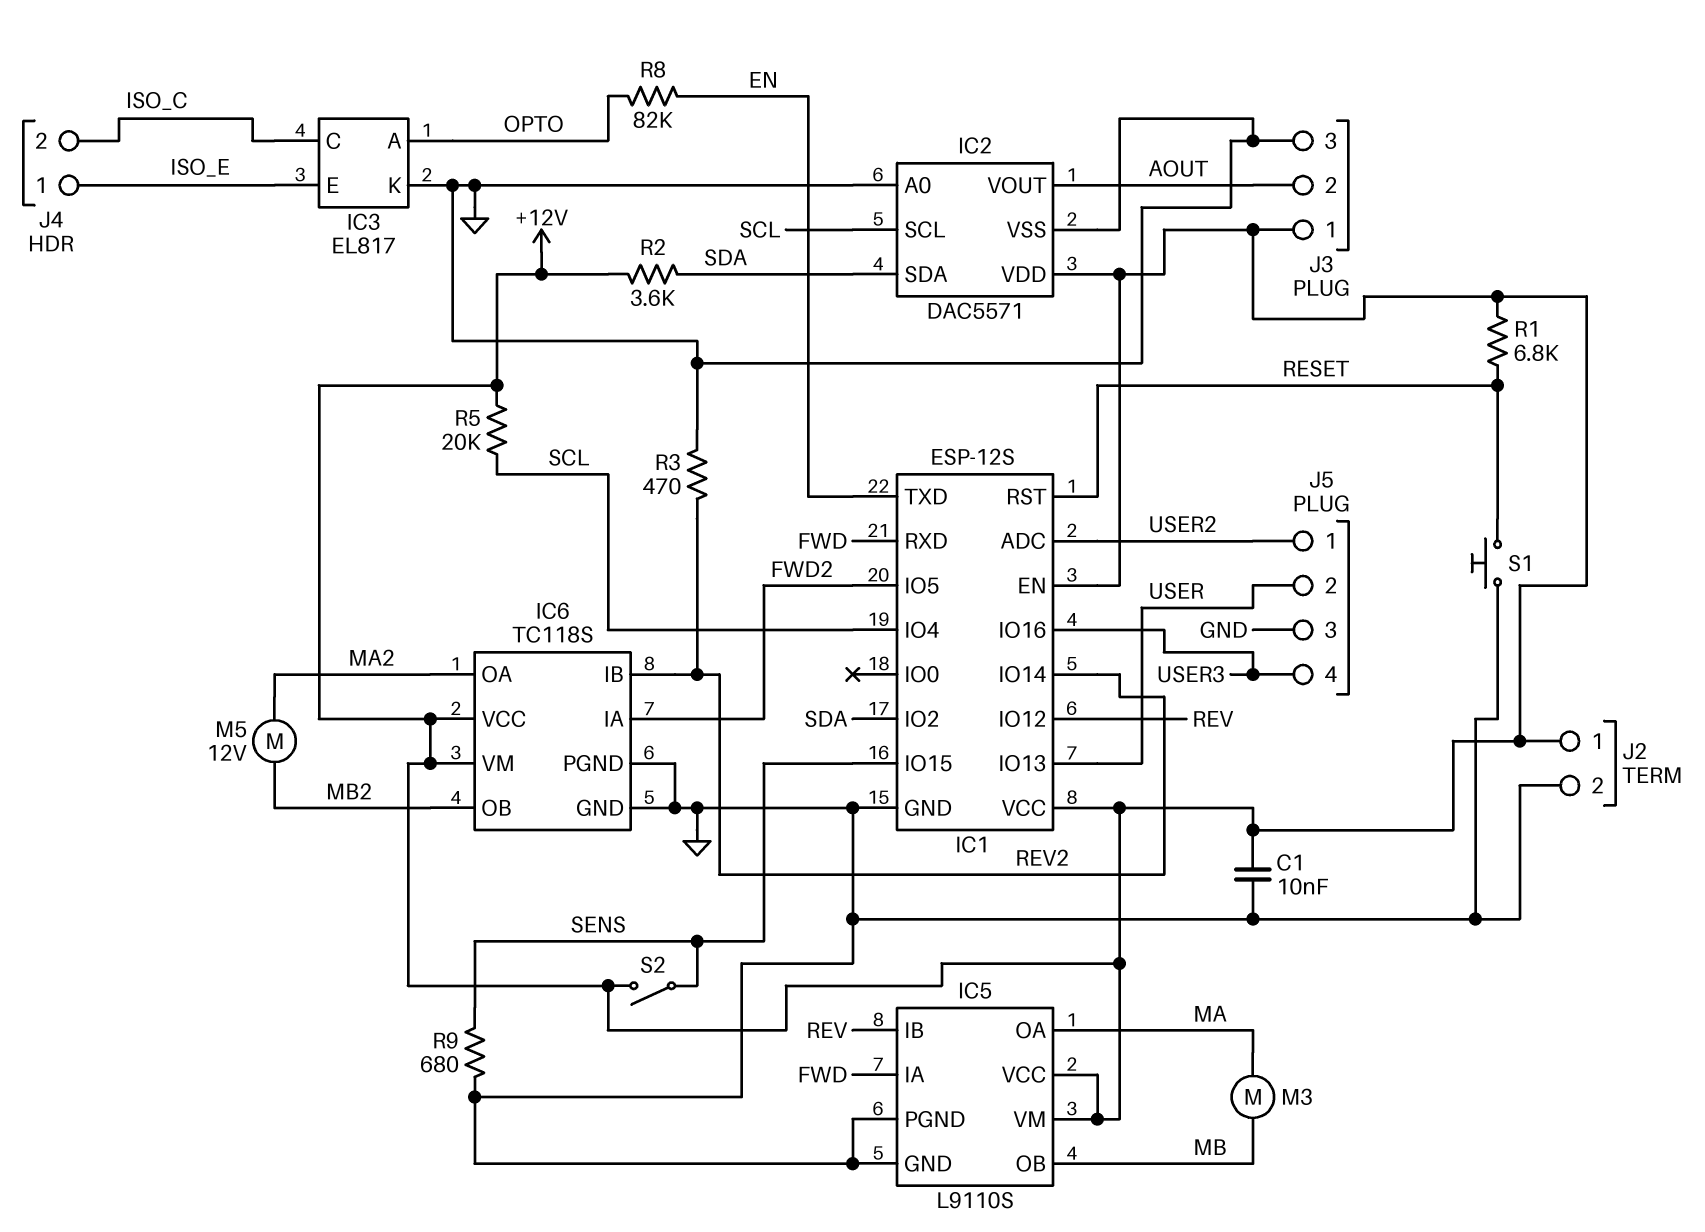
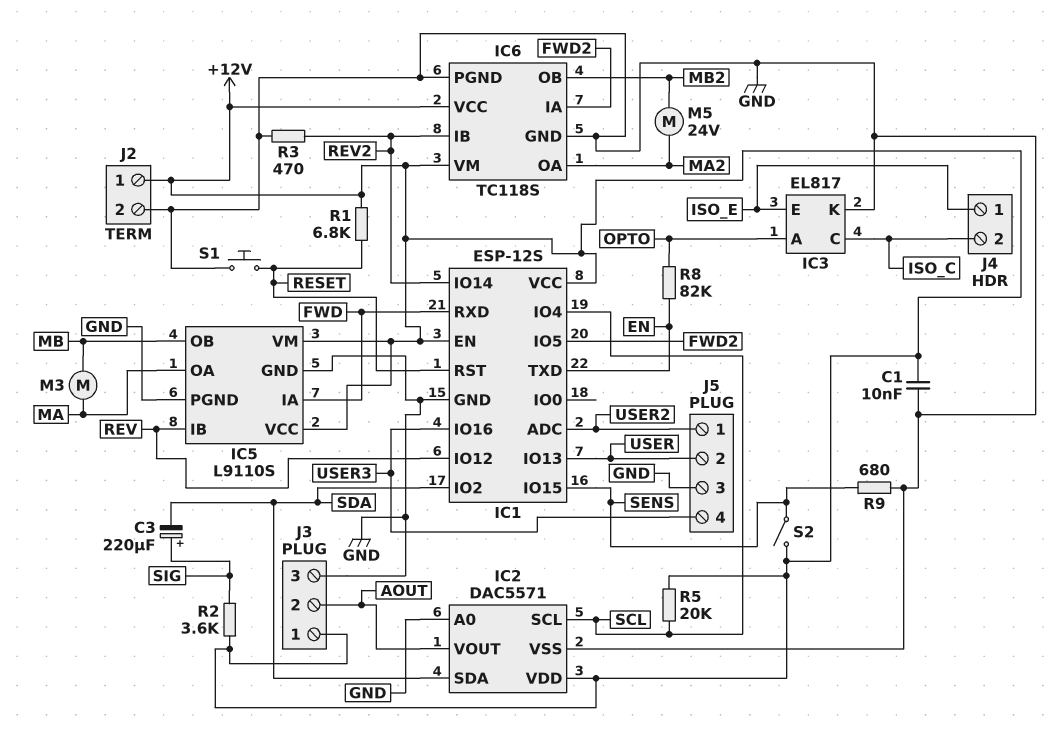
C3: none -> 220uF (plus SIG, minus SDA)
M5: motor 12V (MA2, MB2) -> motor 24V (MA2, MB2)
R2: 3.6k (+12V, SDA) -> 3.6k (+12V, SIG)

